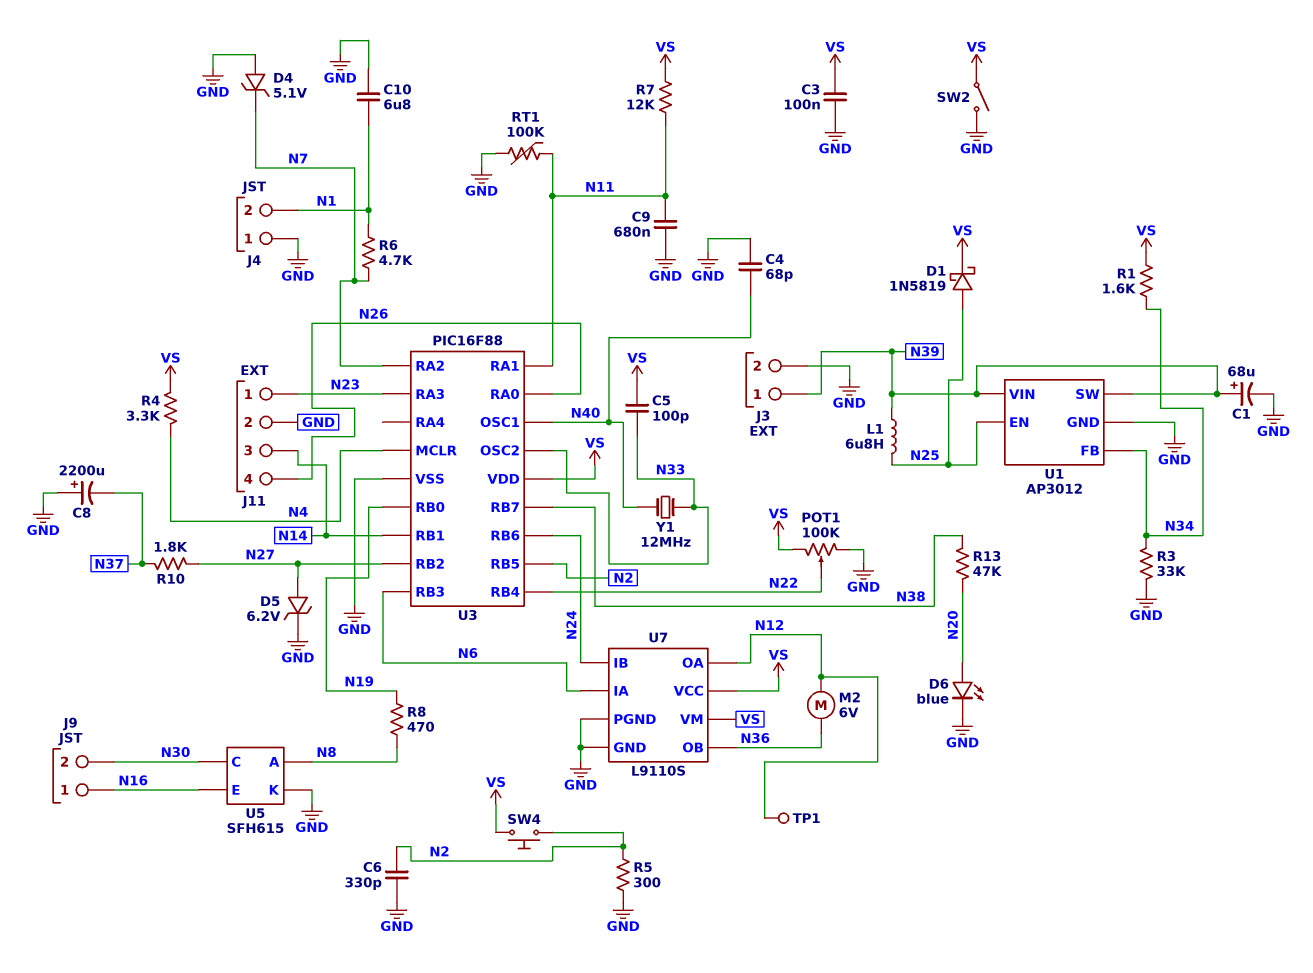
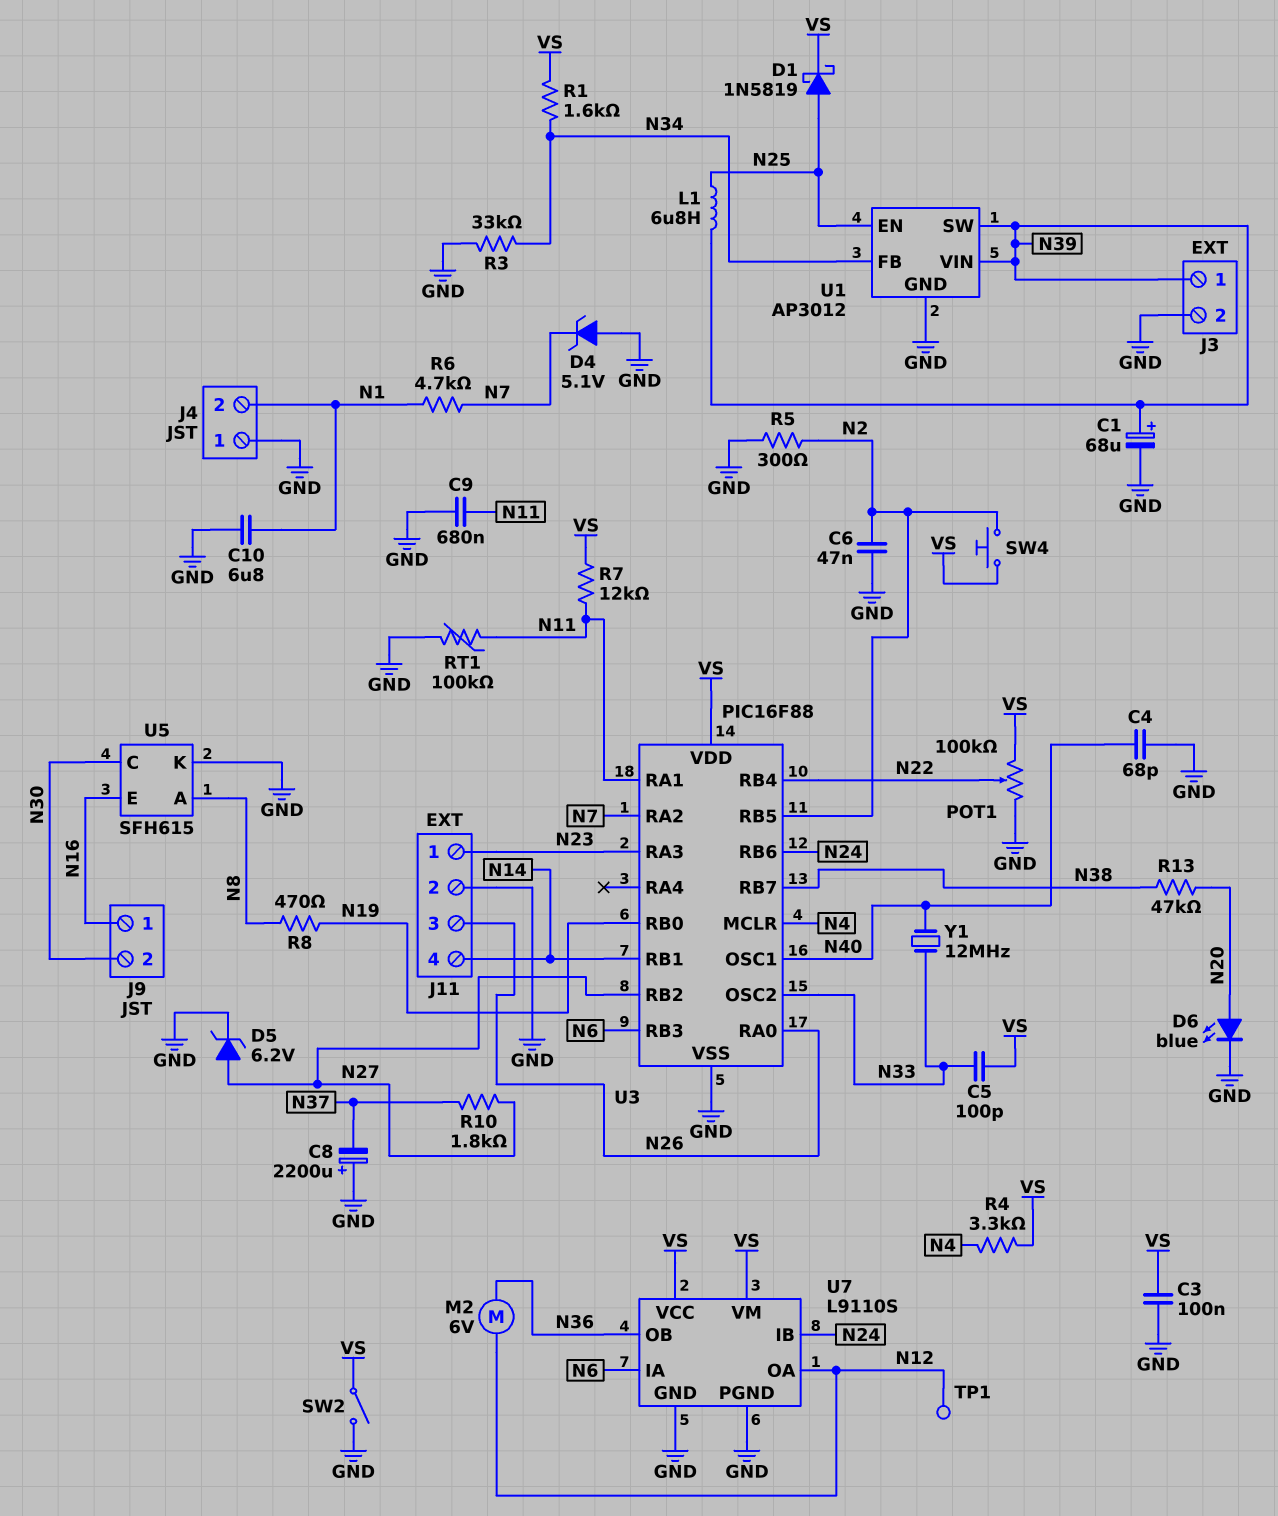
C6: 330pF (GND, N2) -> 47nF (GND, N2)
J11 pin 3: N14 -> N26
J11 pin 4: N26 -> N14

